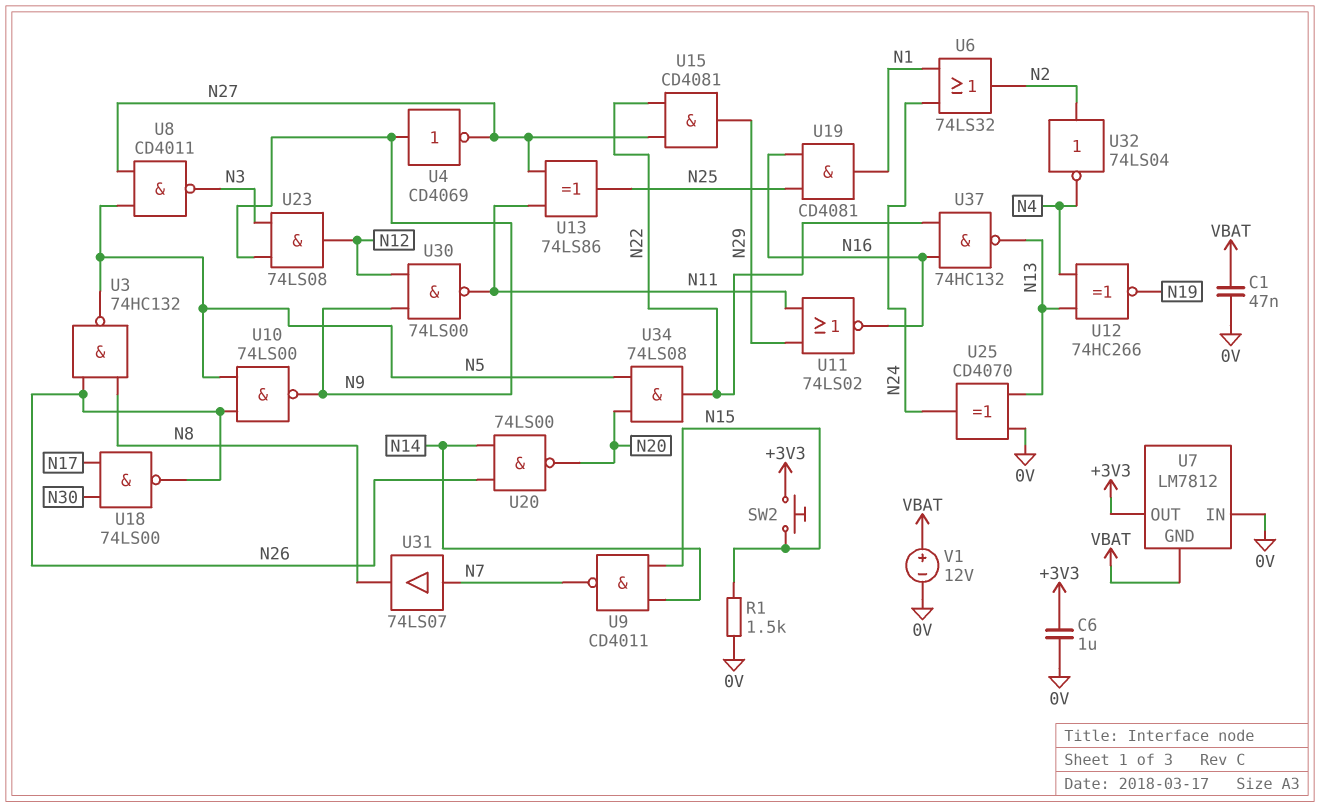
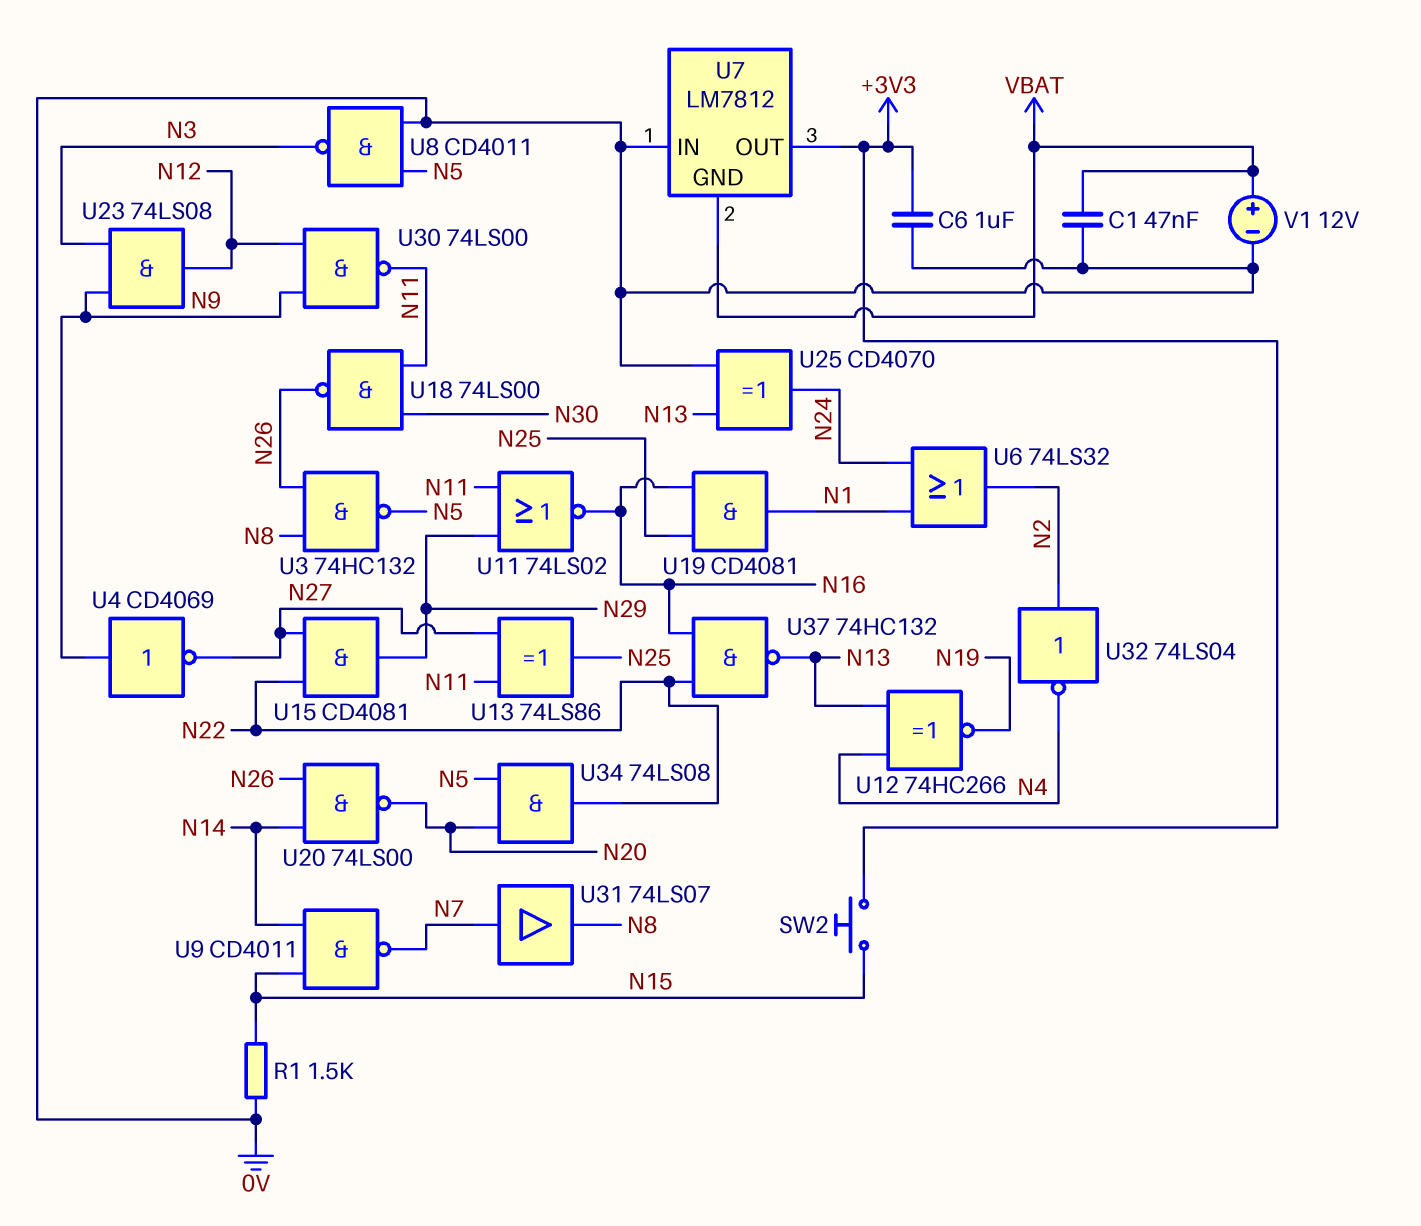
U8: NAND CD4011 (in N5, in N27, out N3) -> NAND CD4011 (in 0V, in N5, out N3)
U10: NAND 74LS00 (in N5, in N26, out N9) -> none
U18: NAND 74LS00 (in N17, in N30, out N26) -> NAND 74LS00 (in N11, in N30, out N26)

